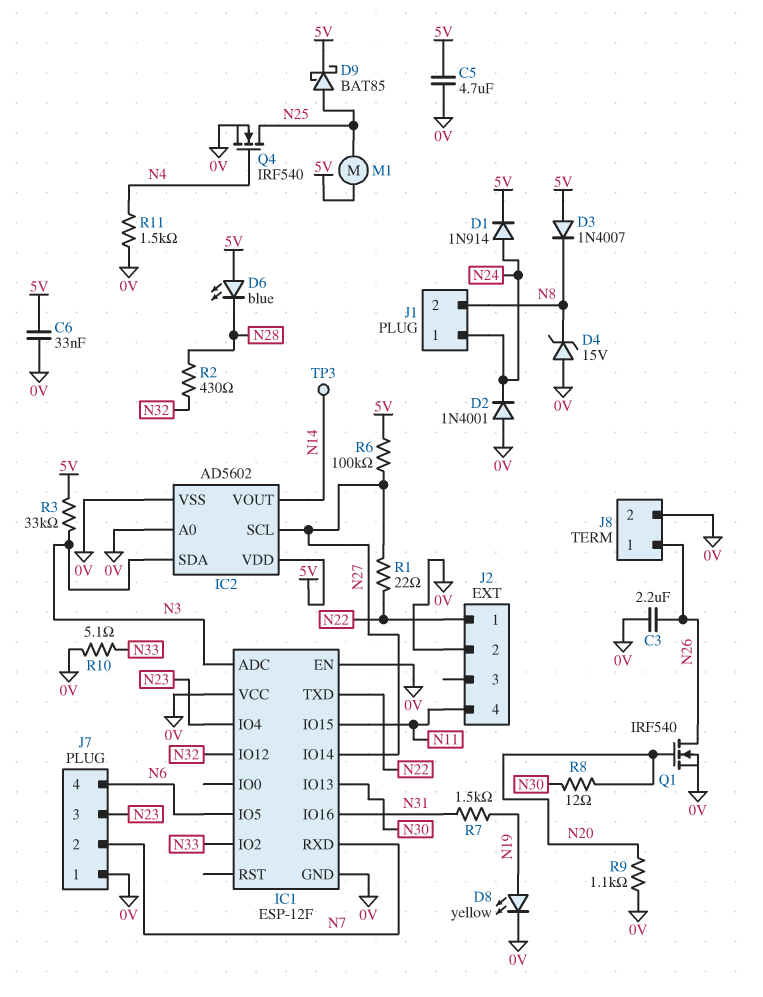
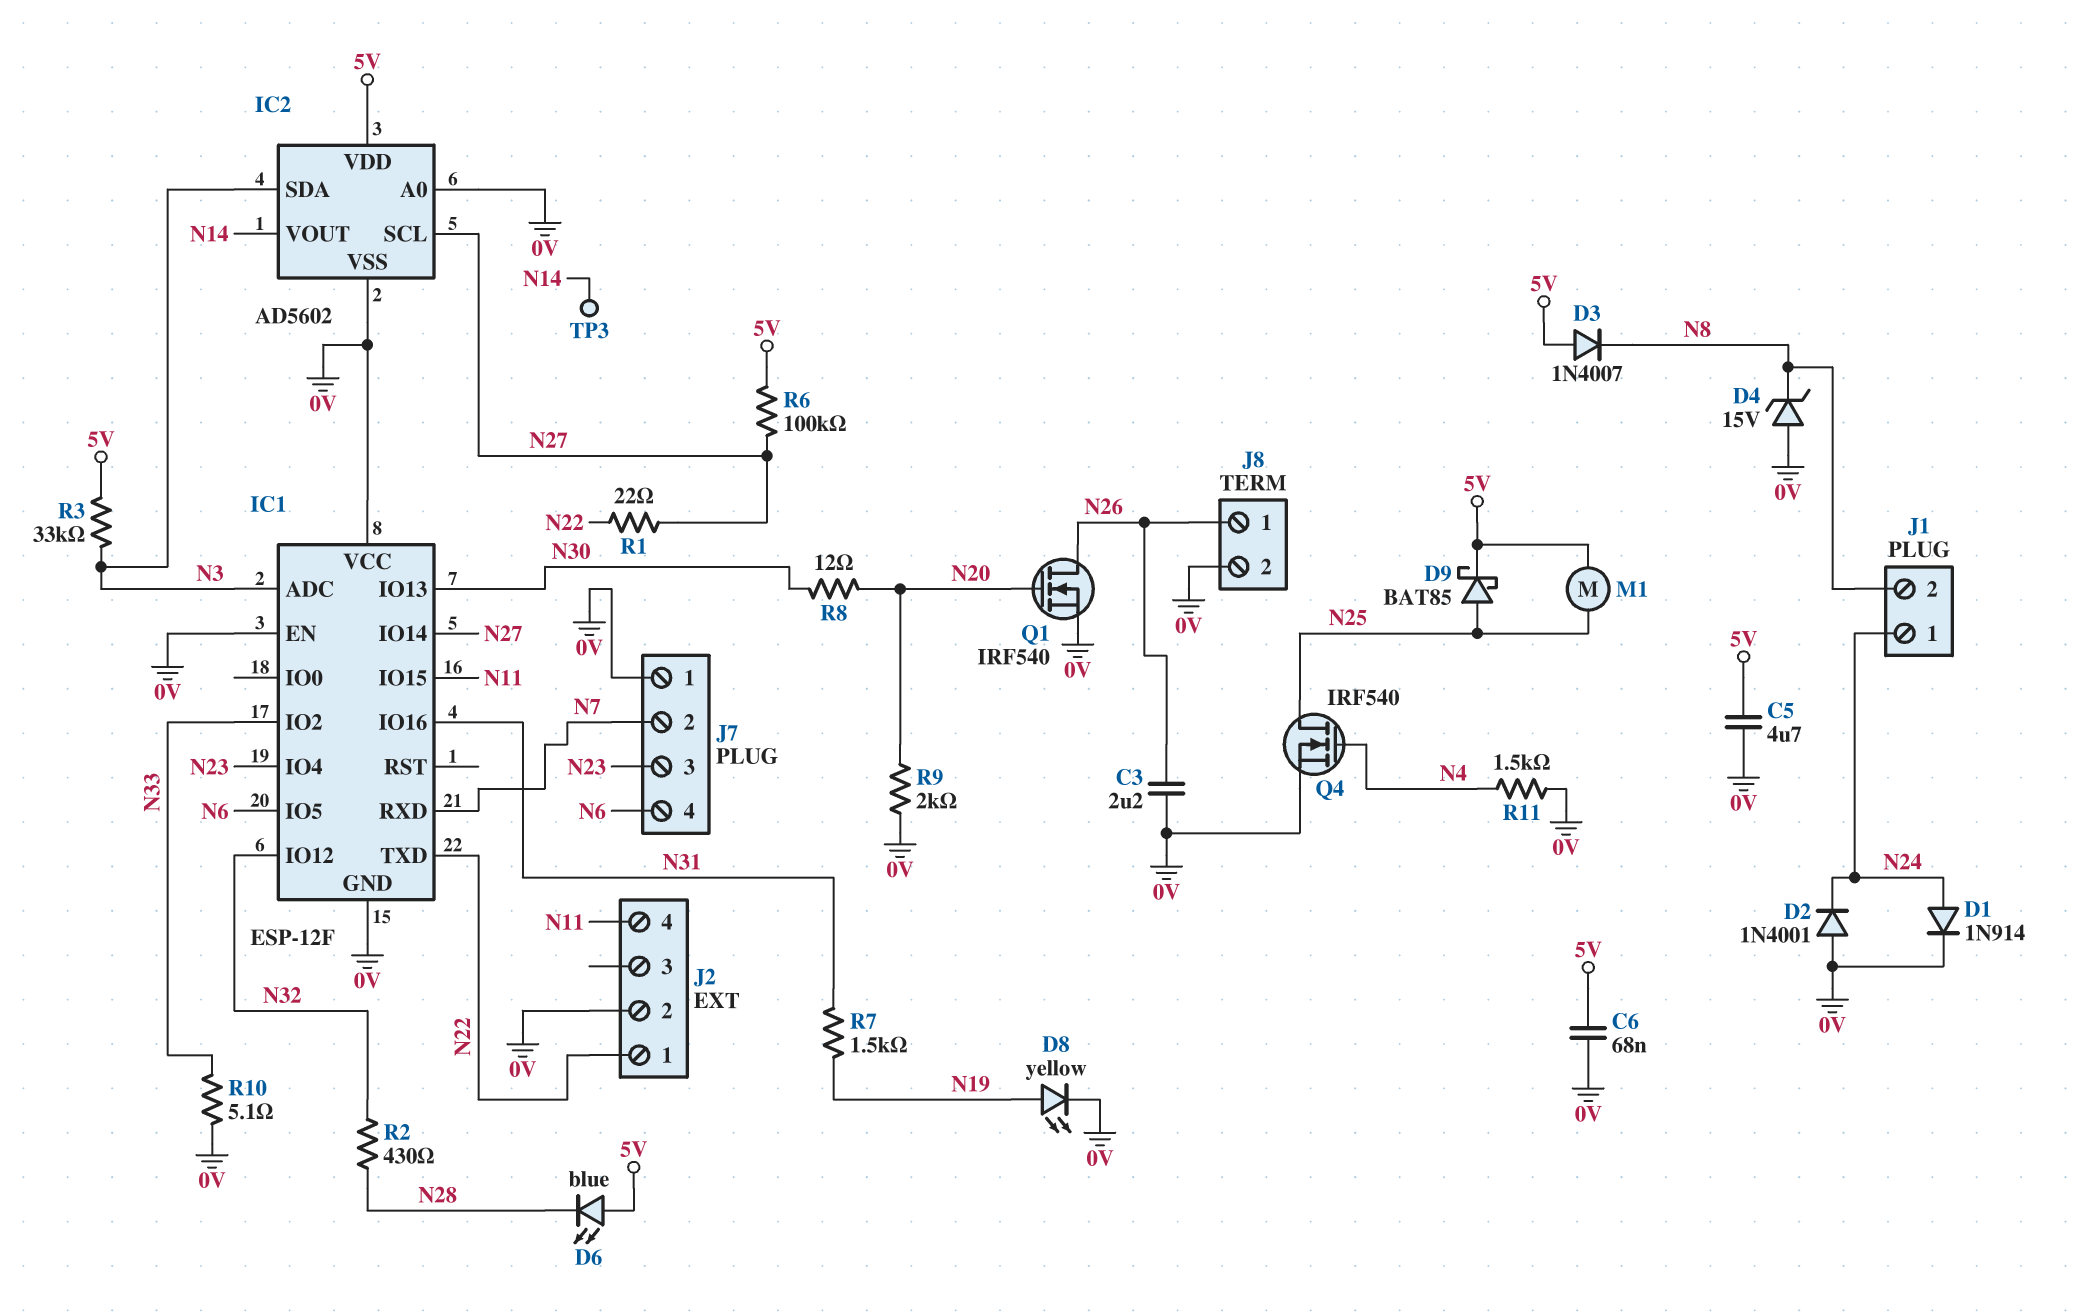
C6: 33nF (0V, 5V) -> 68nF (0V, 5V)
D1: diode 1N914 (A N24, K 5V) -> diode 1N914 (A N24, K 0V)
R9: 1.1k (0V, N20) -> 2k (0V, N20)

